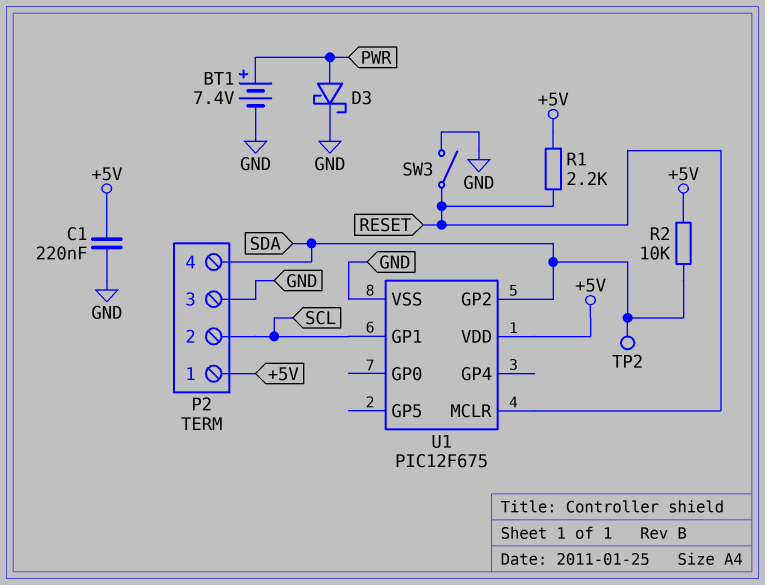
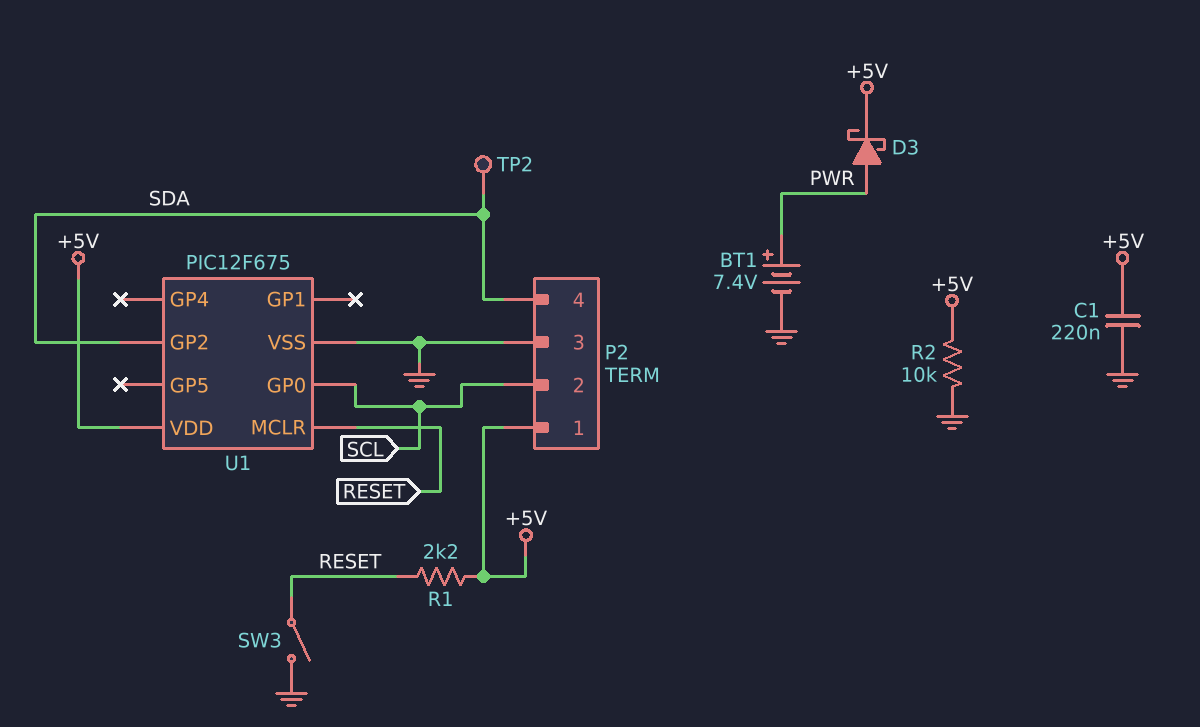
D3: schottky (A PWR, K GND) -> schottky (A PWR, K +5V)
R2: 10k (+5V, SDA) -> 10k (+5V, GND)
U1 pin GP0: none -> SCL
U1 pin GP1: SCL -> none

